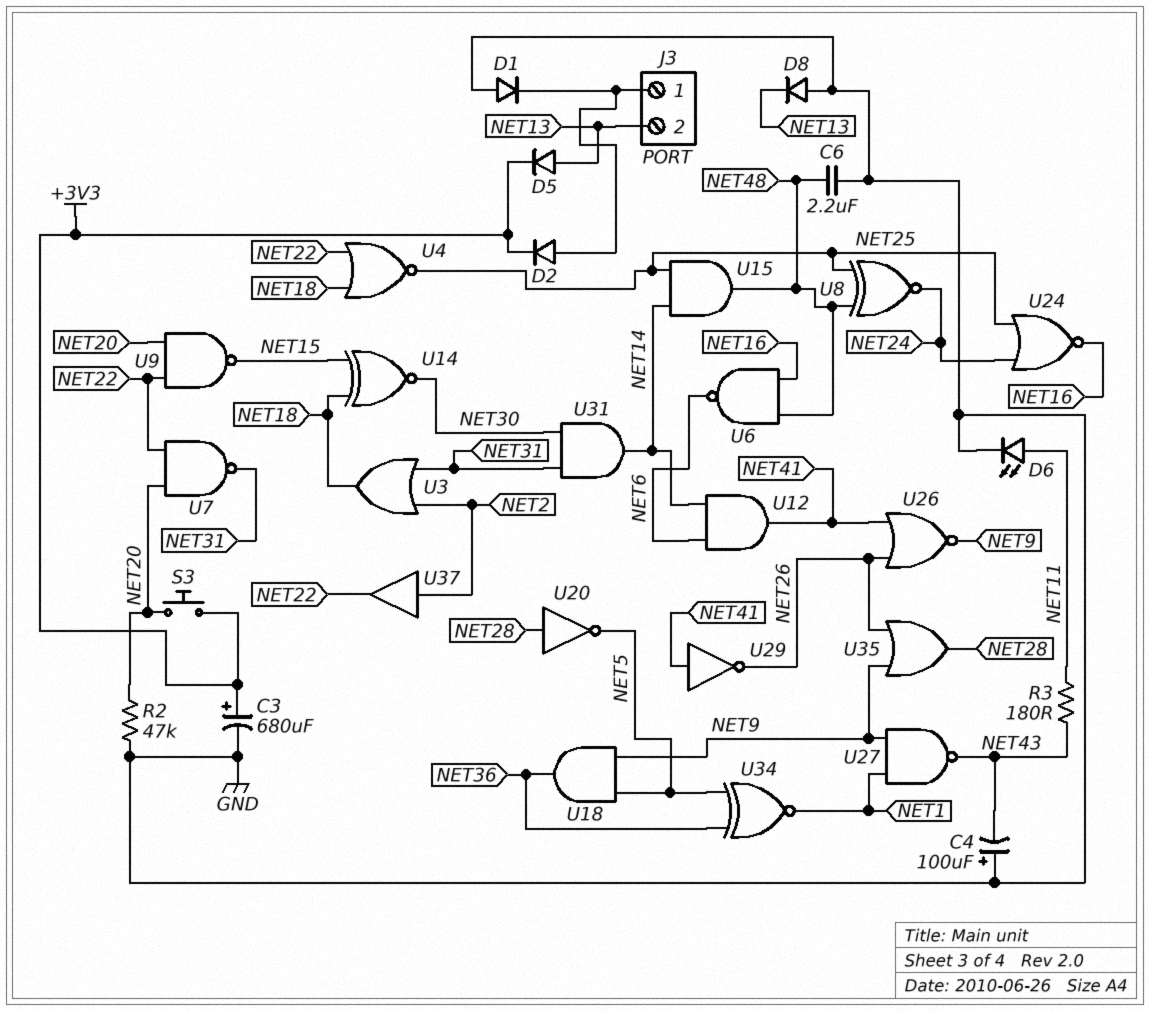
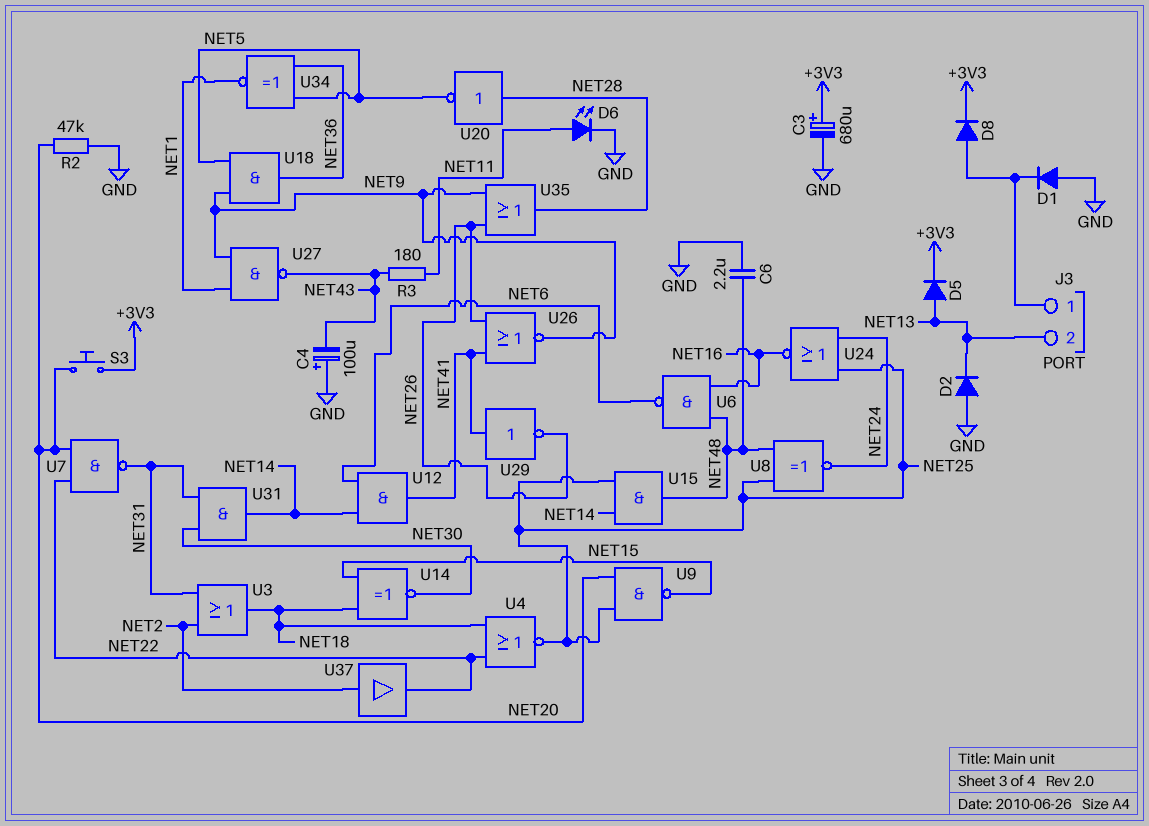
D2: diode (A J3/1, K +3V3) -> diode (A GND, K NET13)
D8: diode (A GND, K NET13) -> diode (A J3/1, K +3V3)
U9: NAND (in NET20, in NET22, out NET15) -> NAND (in NET20, in NET25, out NET15)

